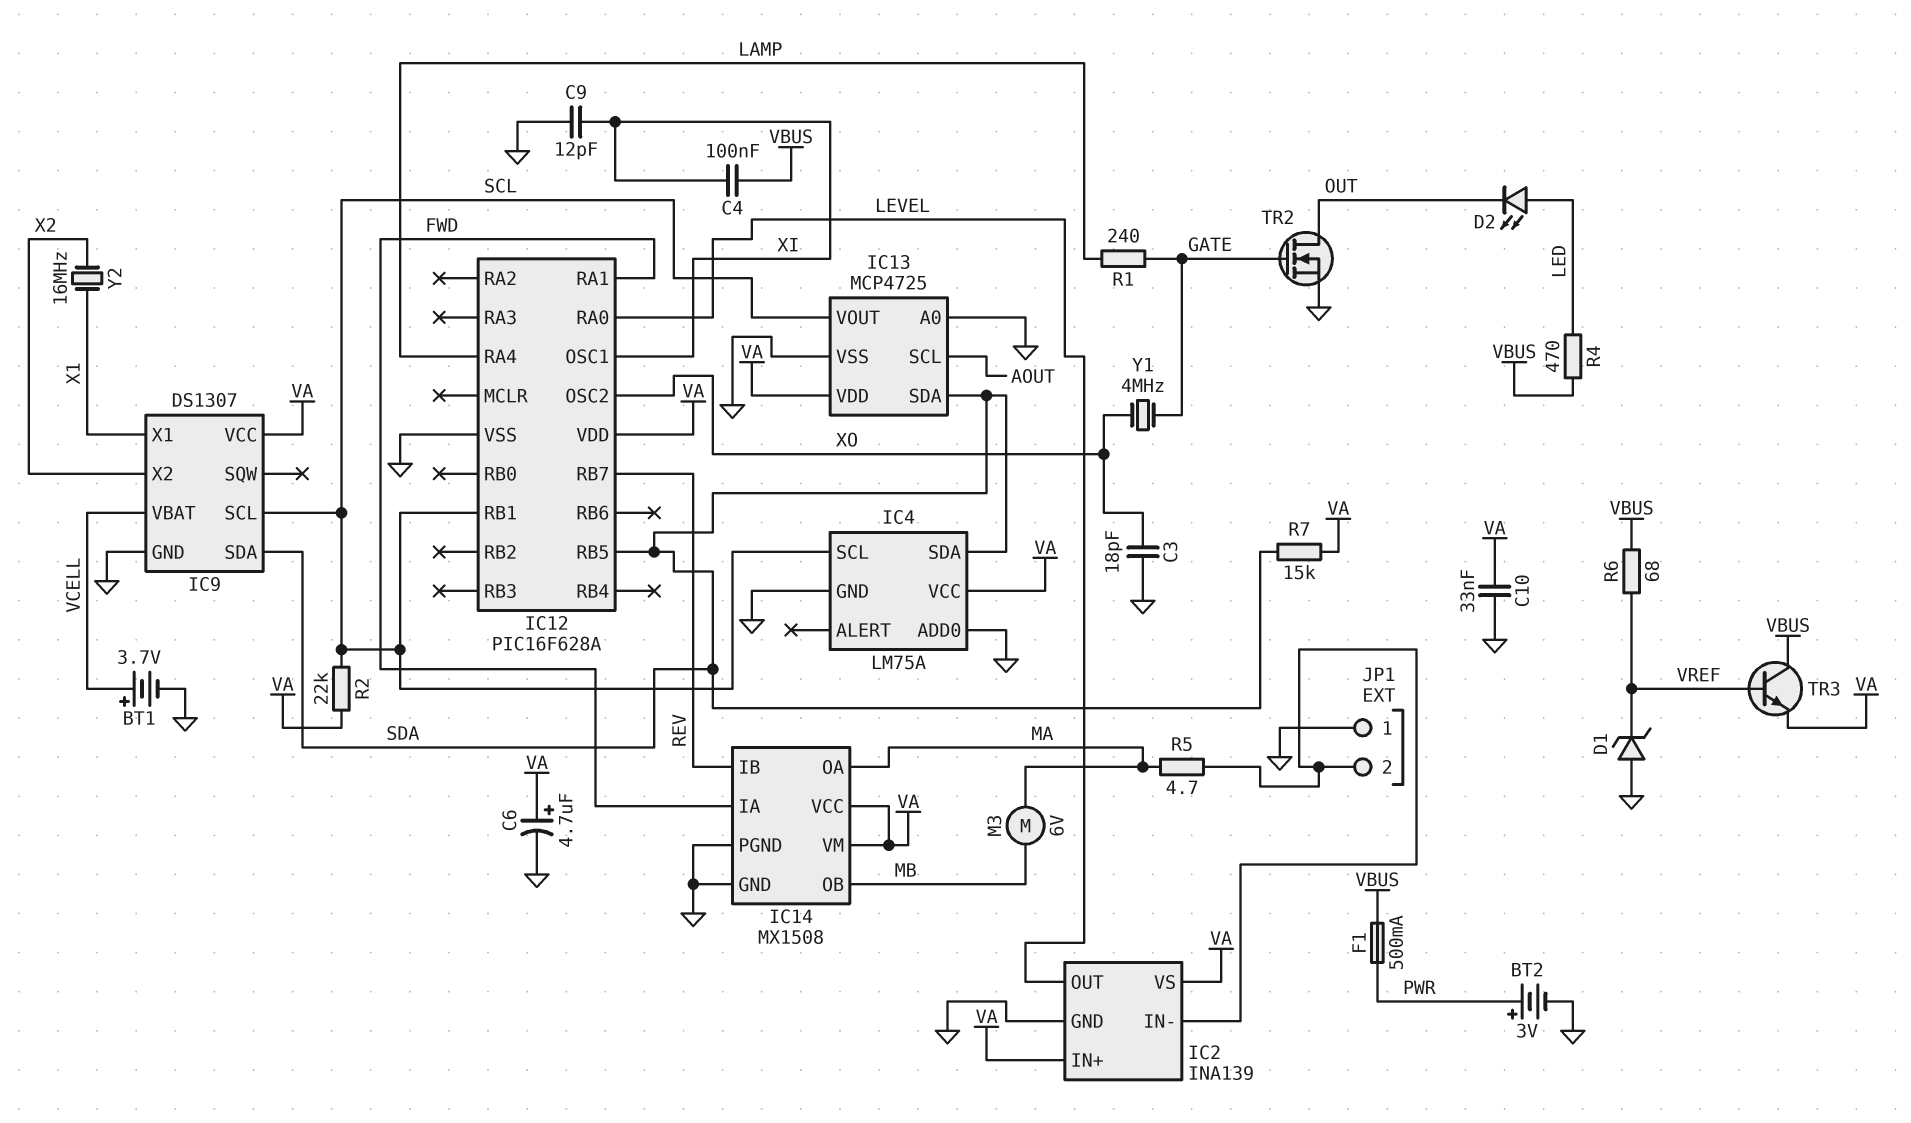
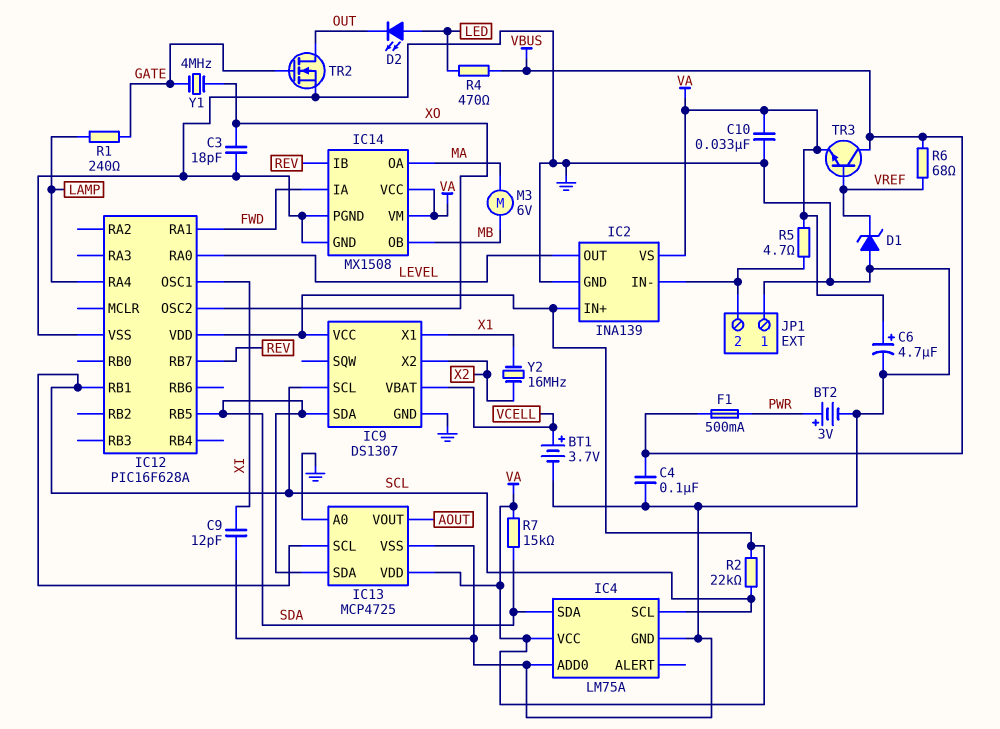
C4: 100nF (VBUS, XI) -> 100nF (GND, VBUS)
IC13 pin SCL: AOUT -> SCL
IC13 pin VOUT: SCL -> AOUT
R5: 4.7 (IC2/IN-, MA) -> 4.7 (IC2/IN-, VA)

